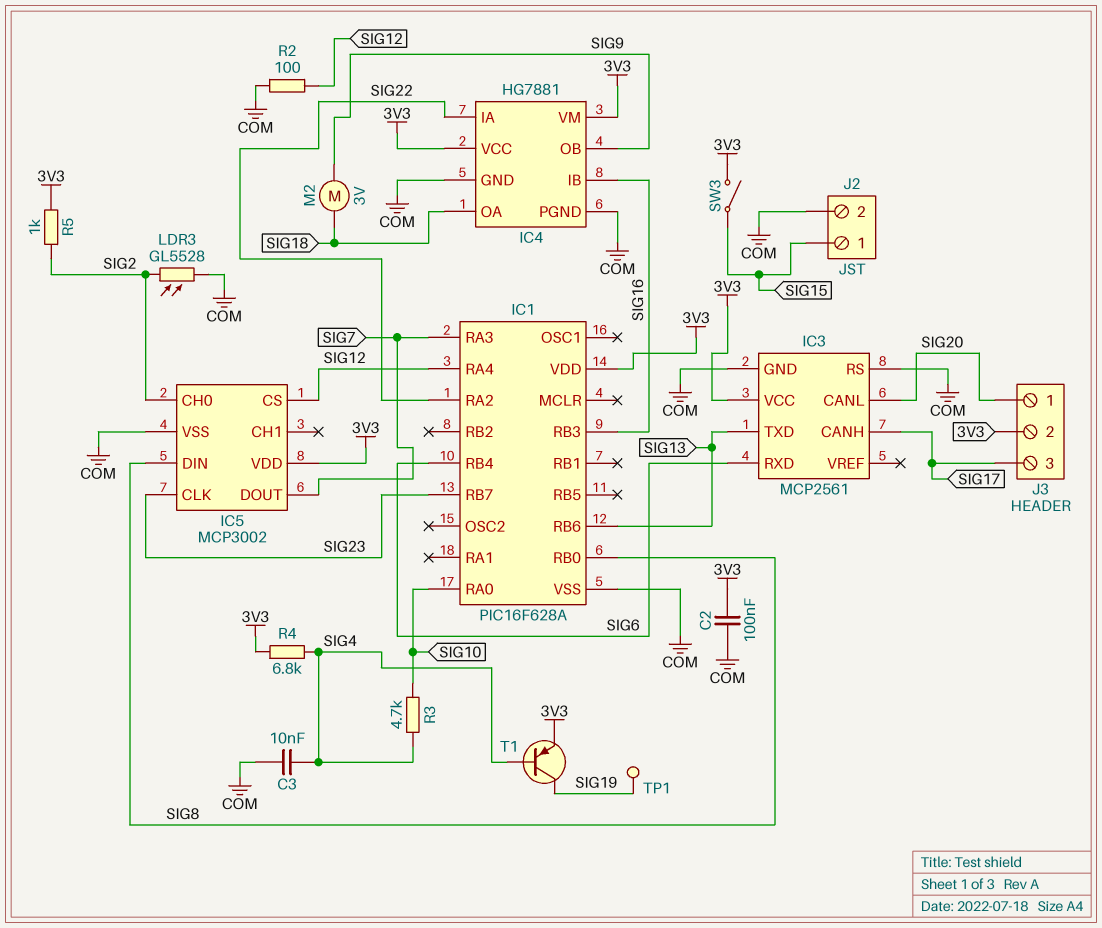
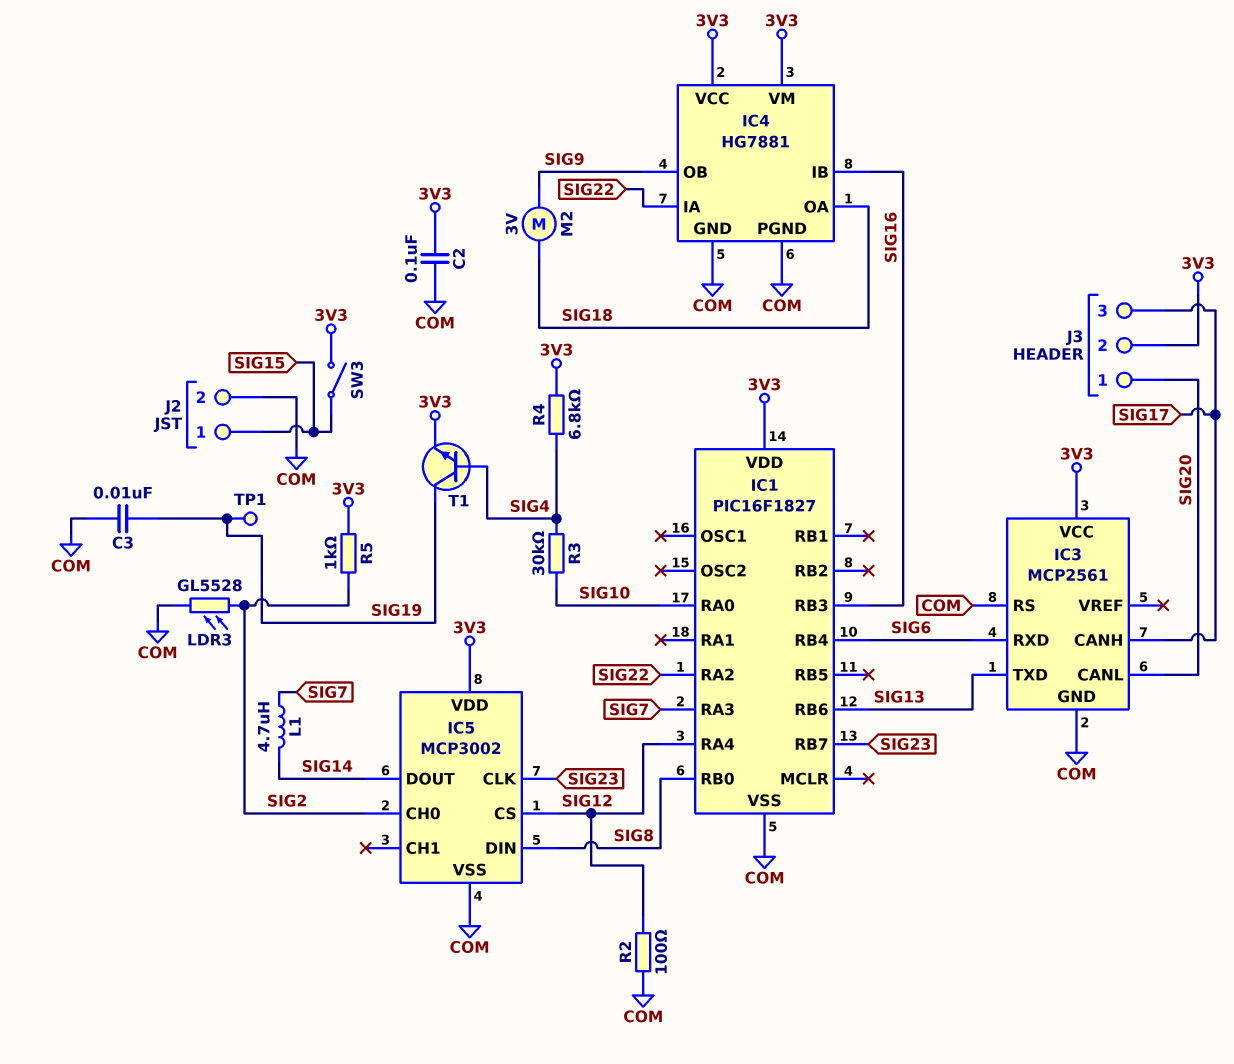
C3: 10nF (COM, SIG4) -> 10nF (COM, SIG19)
IC1: PIC16F628A -> PIC16F1827
IC5 pin DOUT: SIG7 -> SIG14
L1: none -> 4.7uH (SIG7, SIG14)
R3: 4.7k (SIG4, SIG10) -> 30k (SIG4, SIG10)
T1: PNP (B SIG4, C SIG19, E 3V3) -> NPN (B SIG4, C SIG19, E 3V3)

